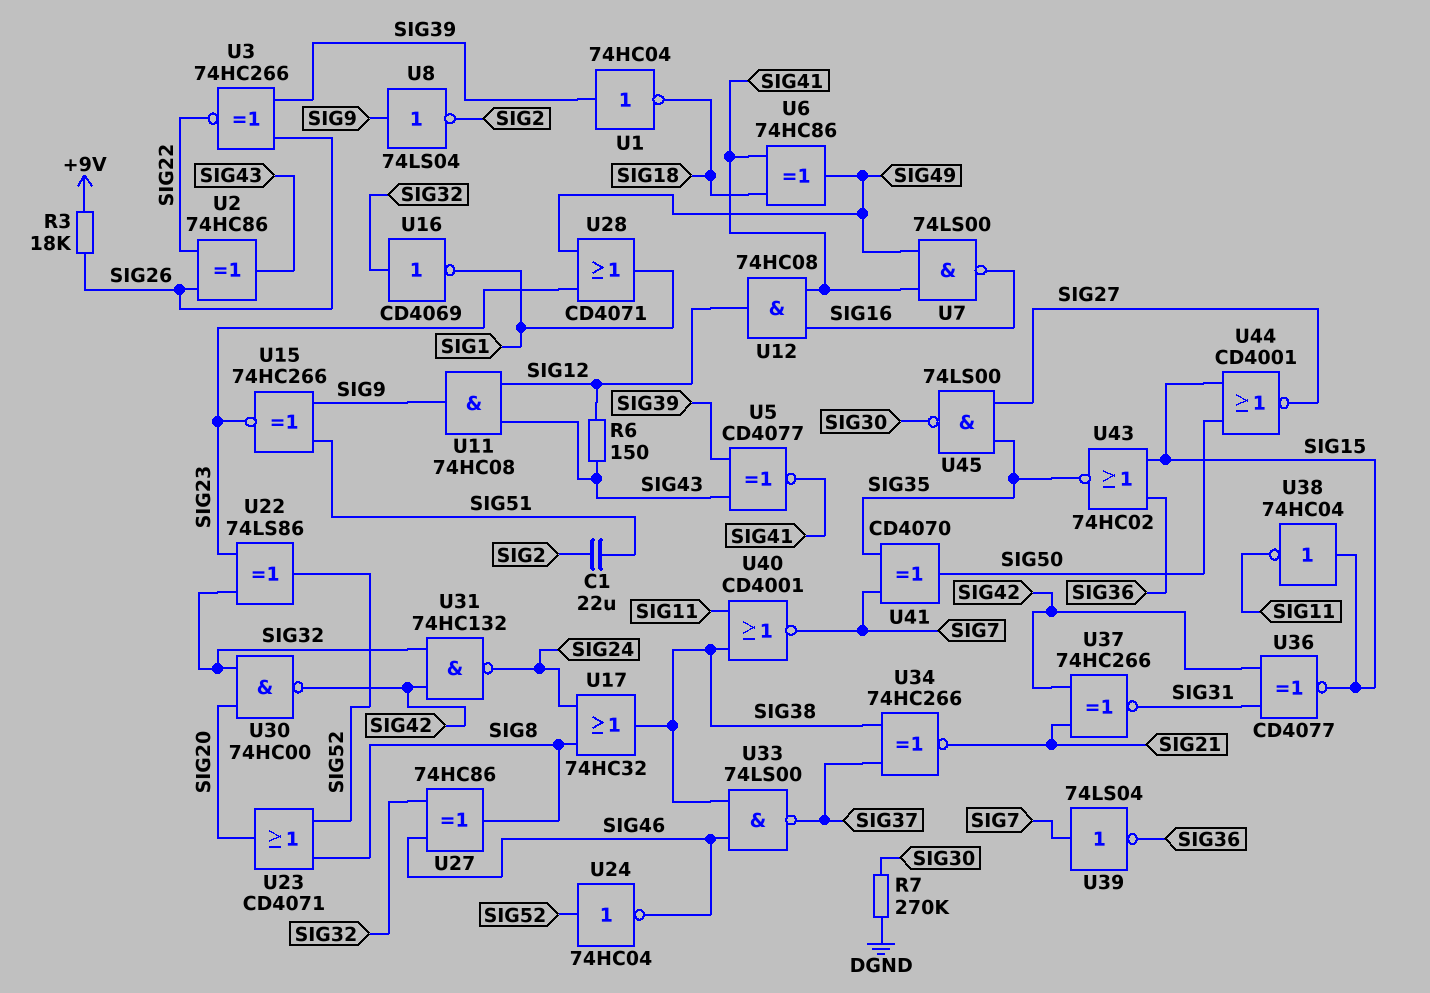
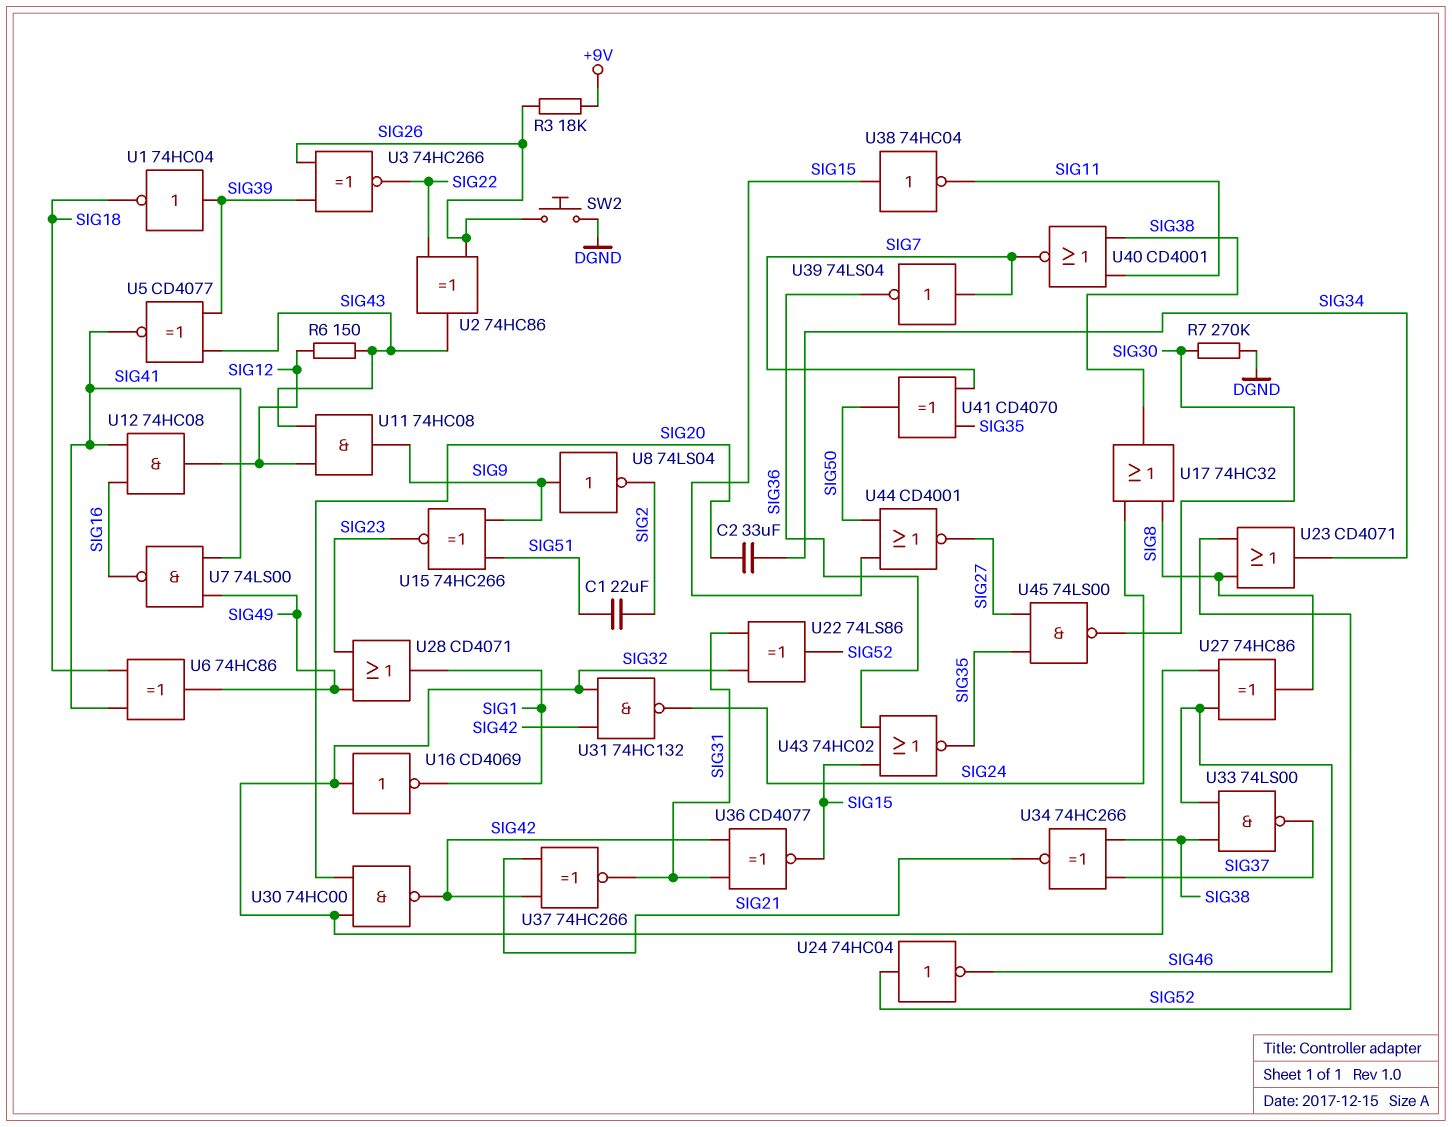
C2: none -> 33uF (SIG20, SIG34)
SW2: none -> button (DGND, SIG26)
U22: XOR 74LS86 (in SIG23, in SIG32, out SIG52) -> XOR 74LS86 (in SIG31, in SIG32, out SIG52)
U23: OR CD4071 (in SIG8, in SIG52, out SIG20) -> OR CD4071 (in SIG8, in SIG52, out SIG34)

